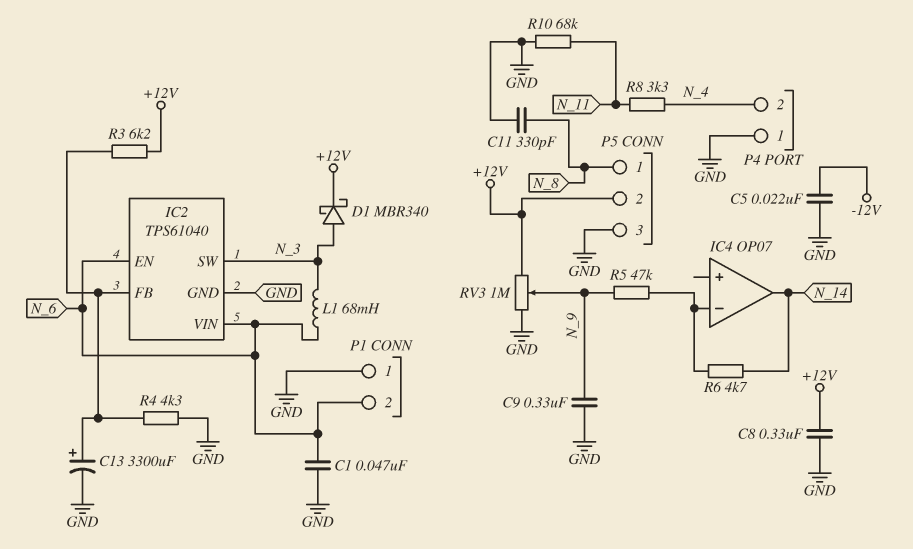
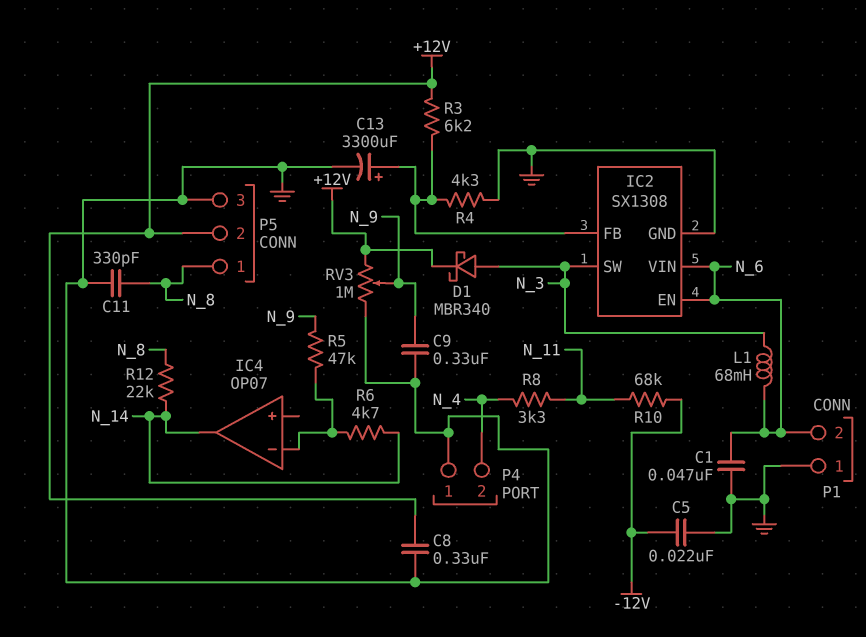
IC2: TPS61040 -> SX1308
R10: 68k (GND, N_11) -> 68k (-12V, N_11)
R12: none -> 22k (N_8, N_14)

